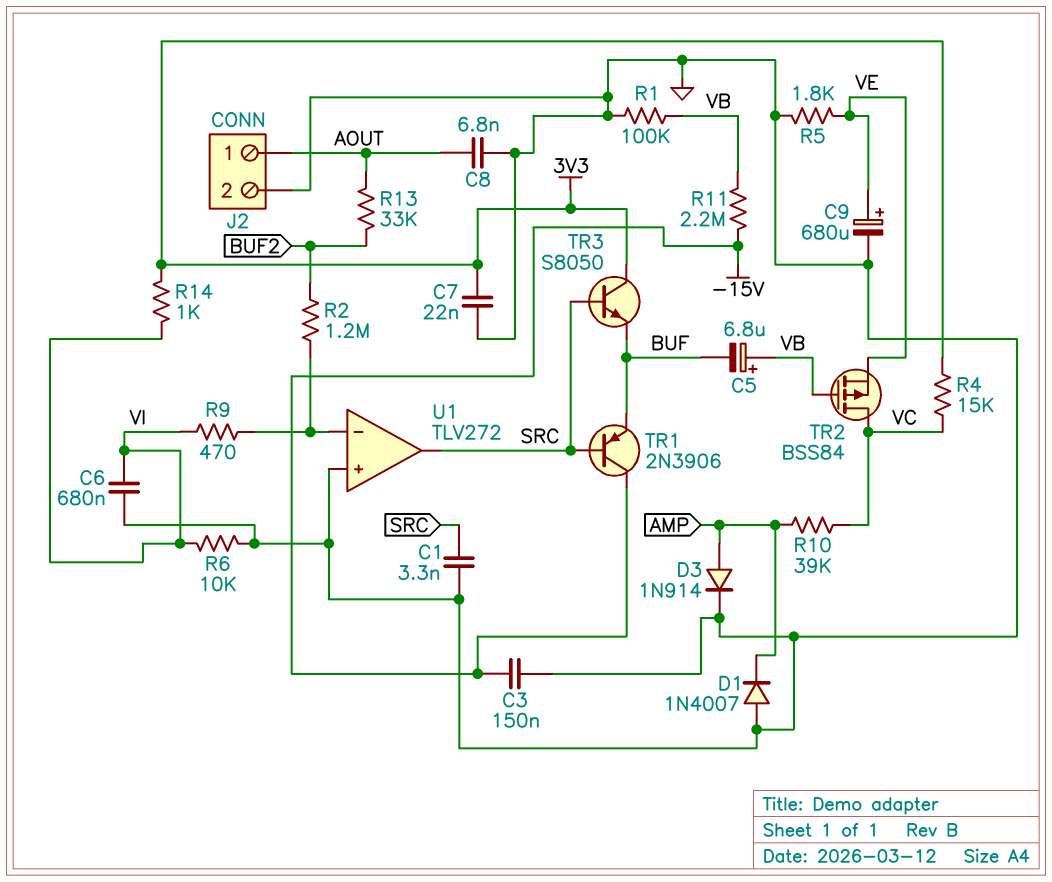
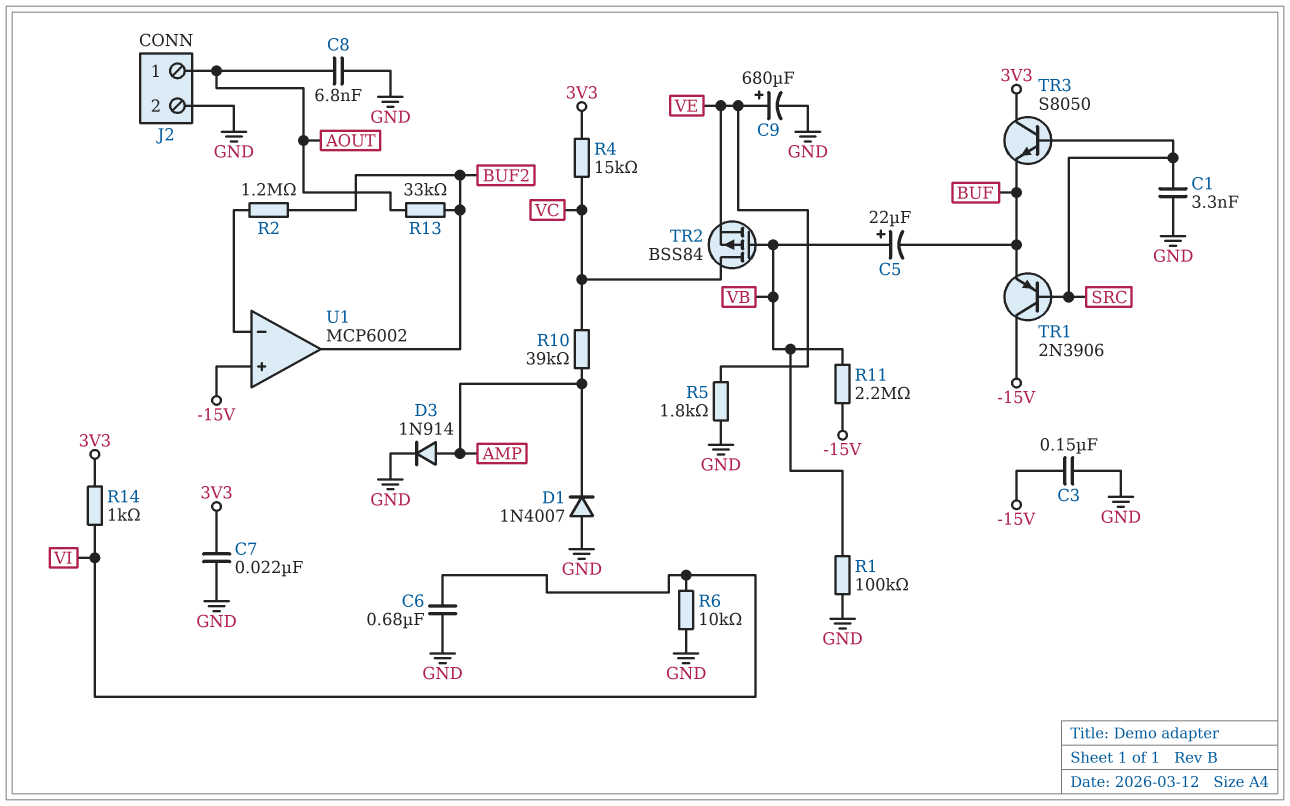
C5: 6.8uF (plus VB, minus BUF) -> 22uF (plus VB, minus BUF)
R9: 470 (U1/in-, VI) -> none
U1: TLV272 -> MCP6002
U1 pin in+: GND -> -15V
U1 pin out: SRC -> BUF2

